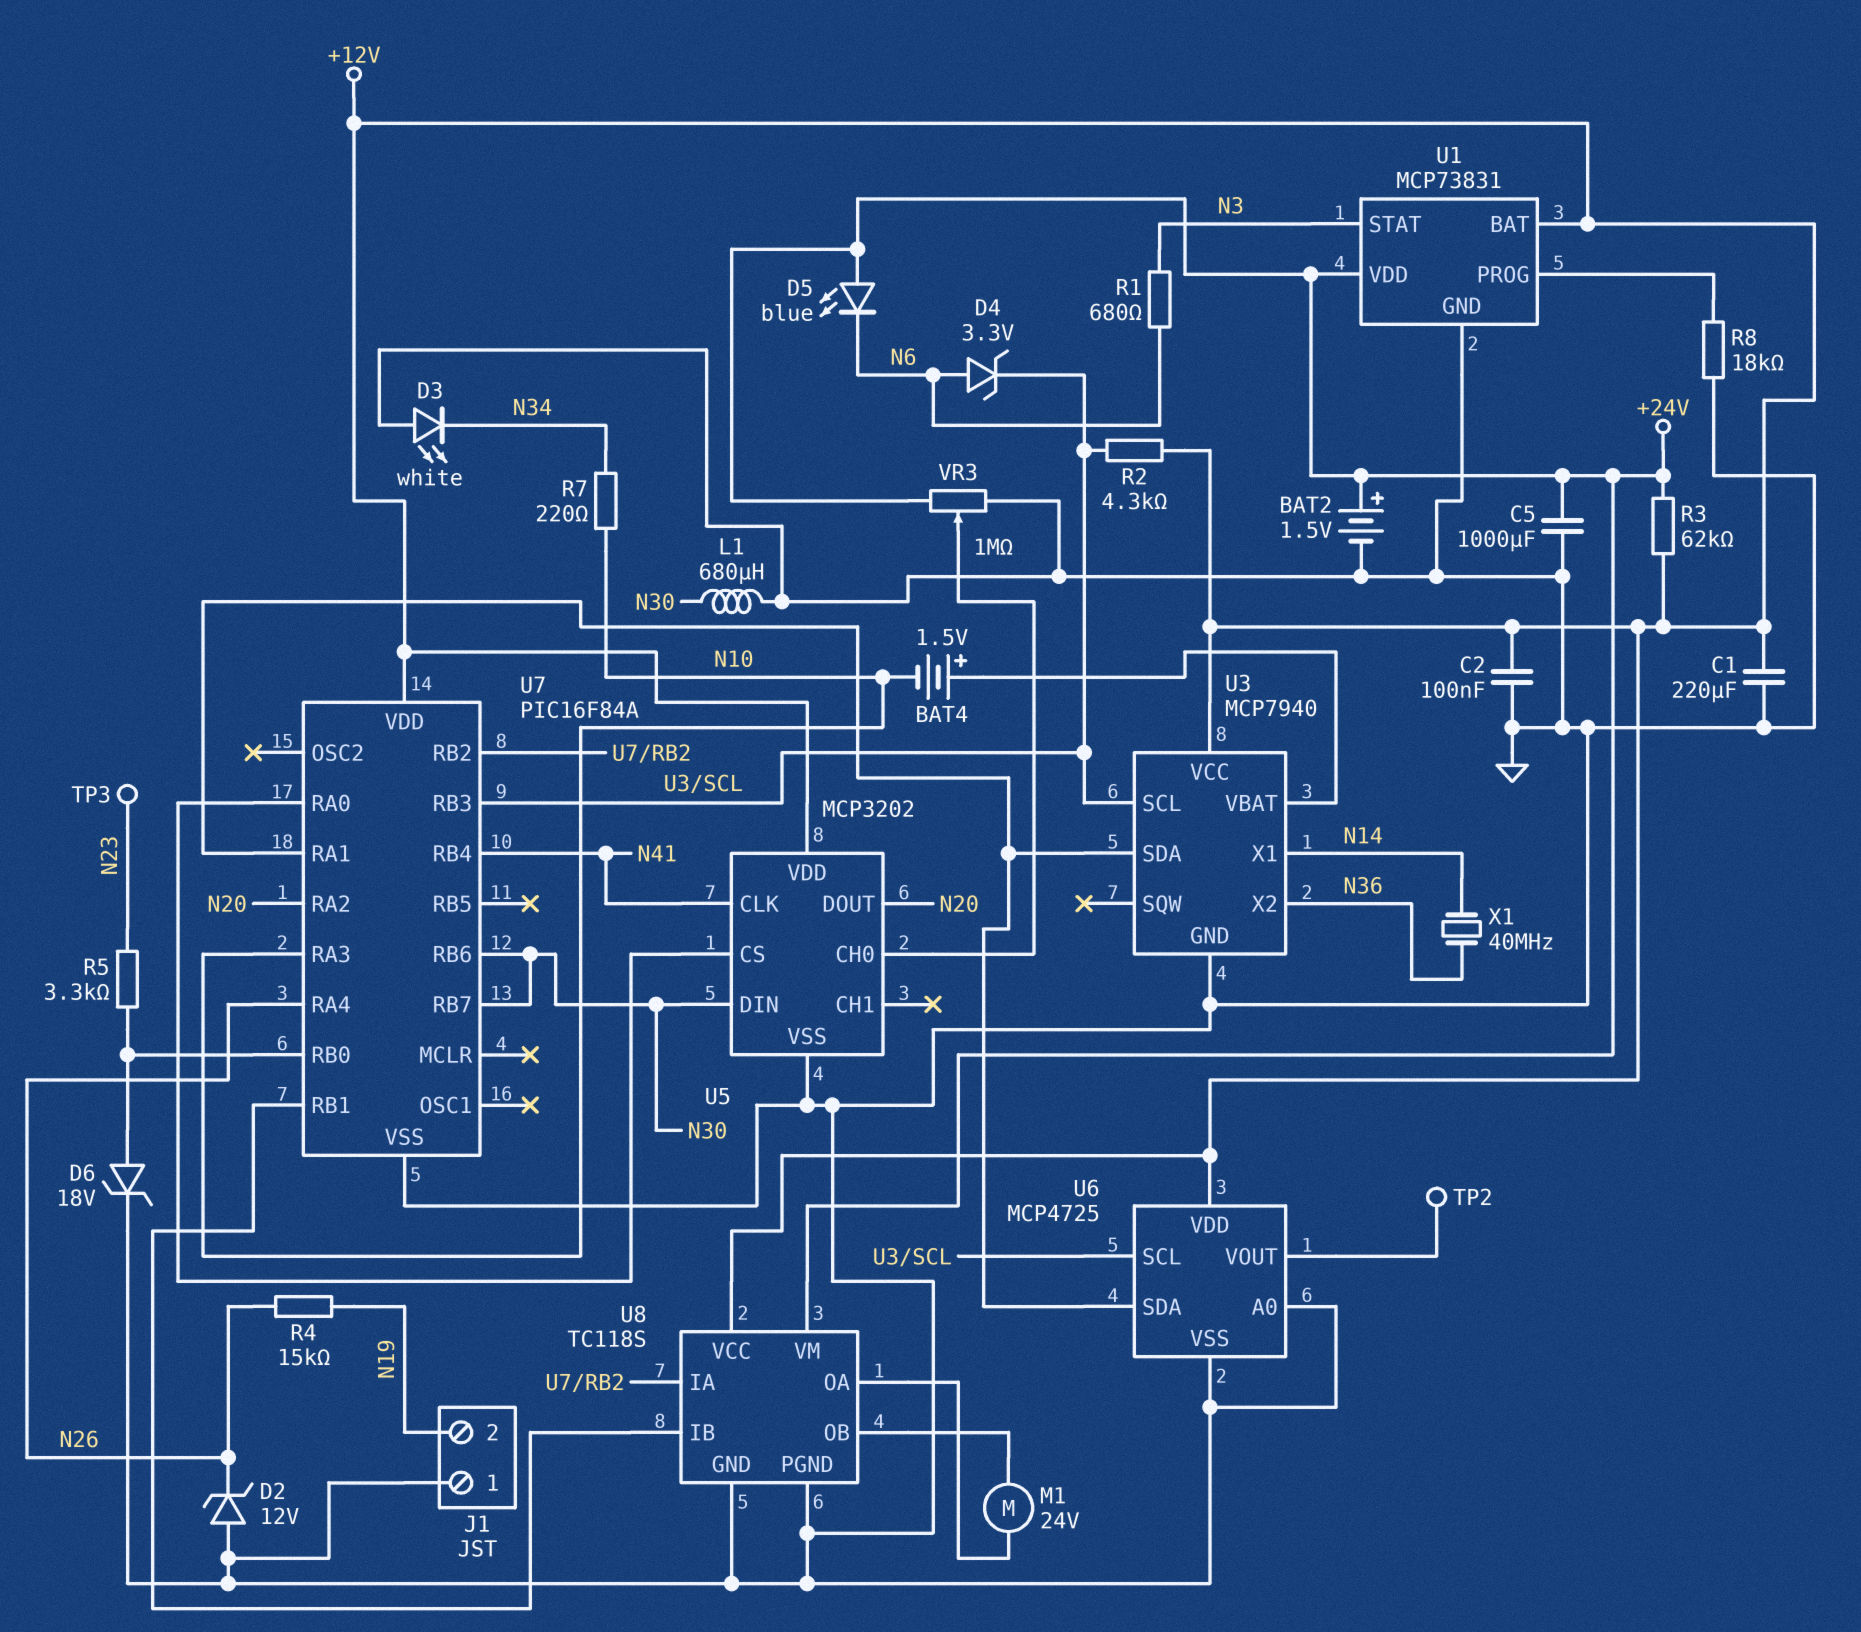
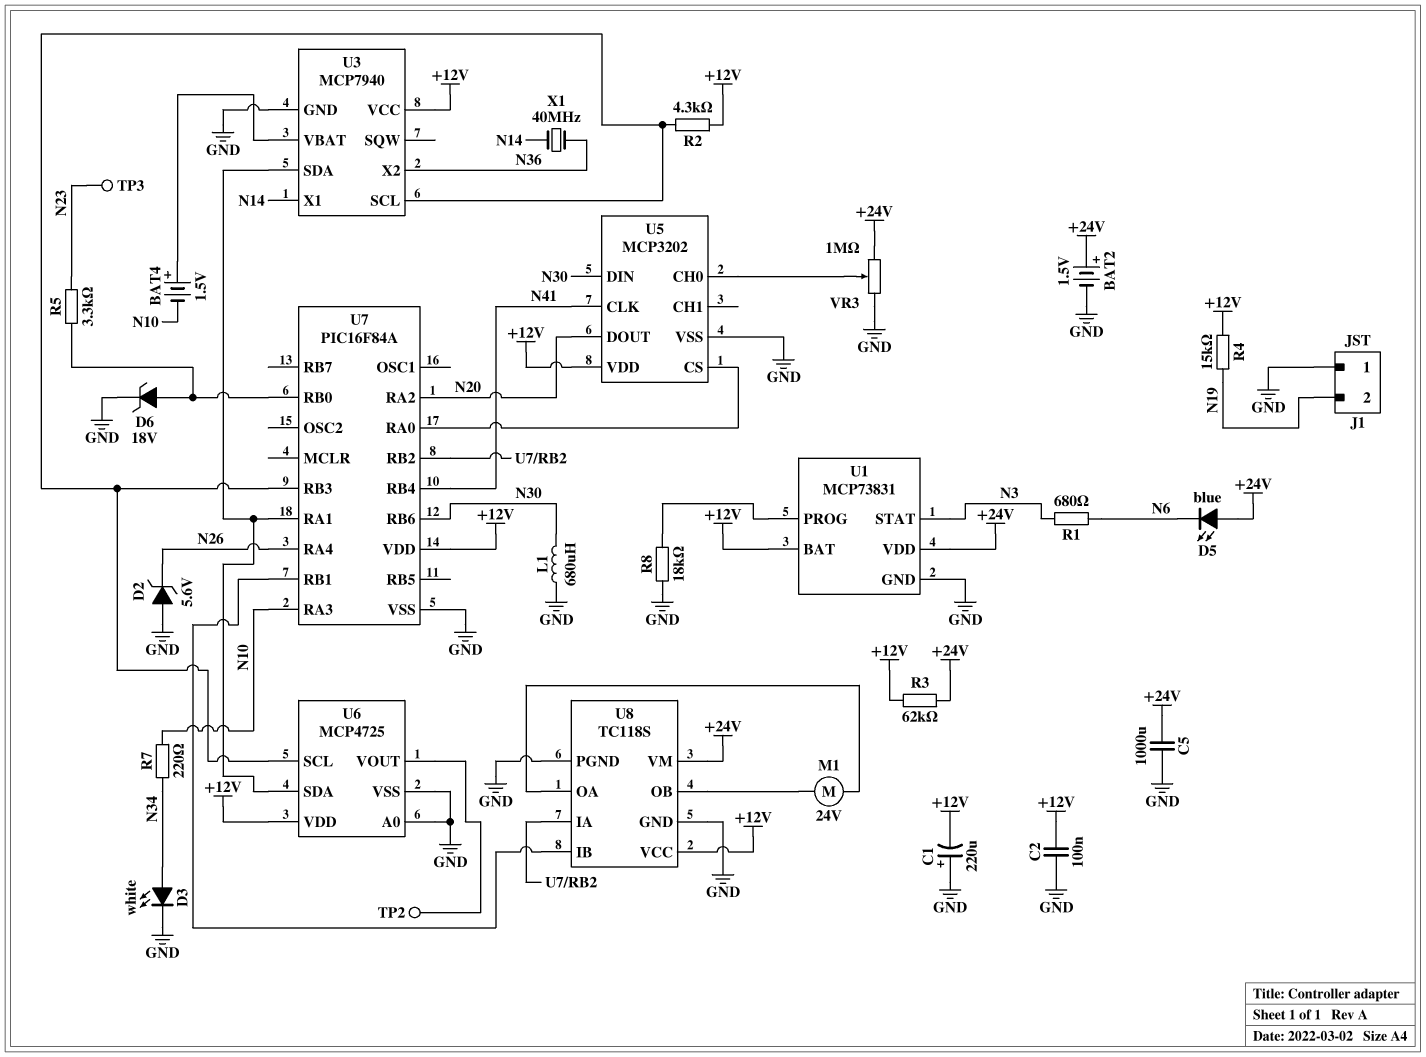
C1: 220uF (+12V, GND) -> 220uF (plus GND, minus +12V)
D2: zener 12V (A GND, K N26) -> zener 5.6V (A GND, K N26)
D3: LED white (A GND, K N34) -> LED white (A N34, K GND)
D4: zener 3.3V (A N6, K U3/SCL) -> none
R4: 15k (N19, N26) -> 15k (+12V, N19)
U7 pin RB7: N30 -> none

